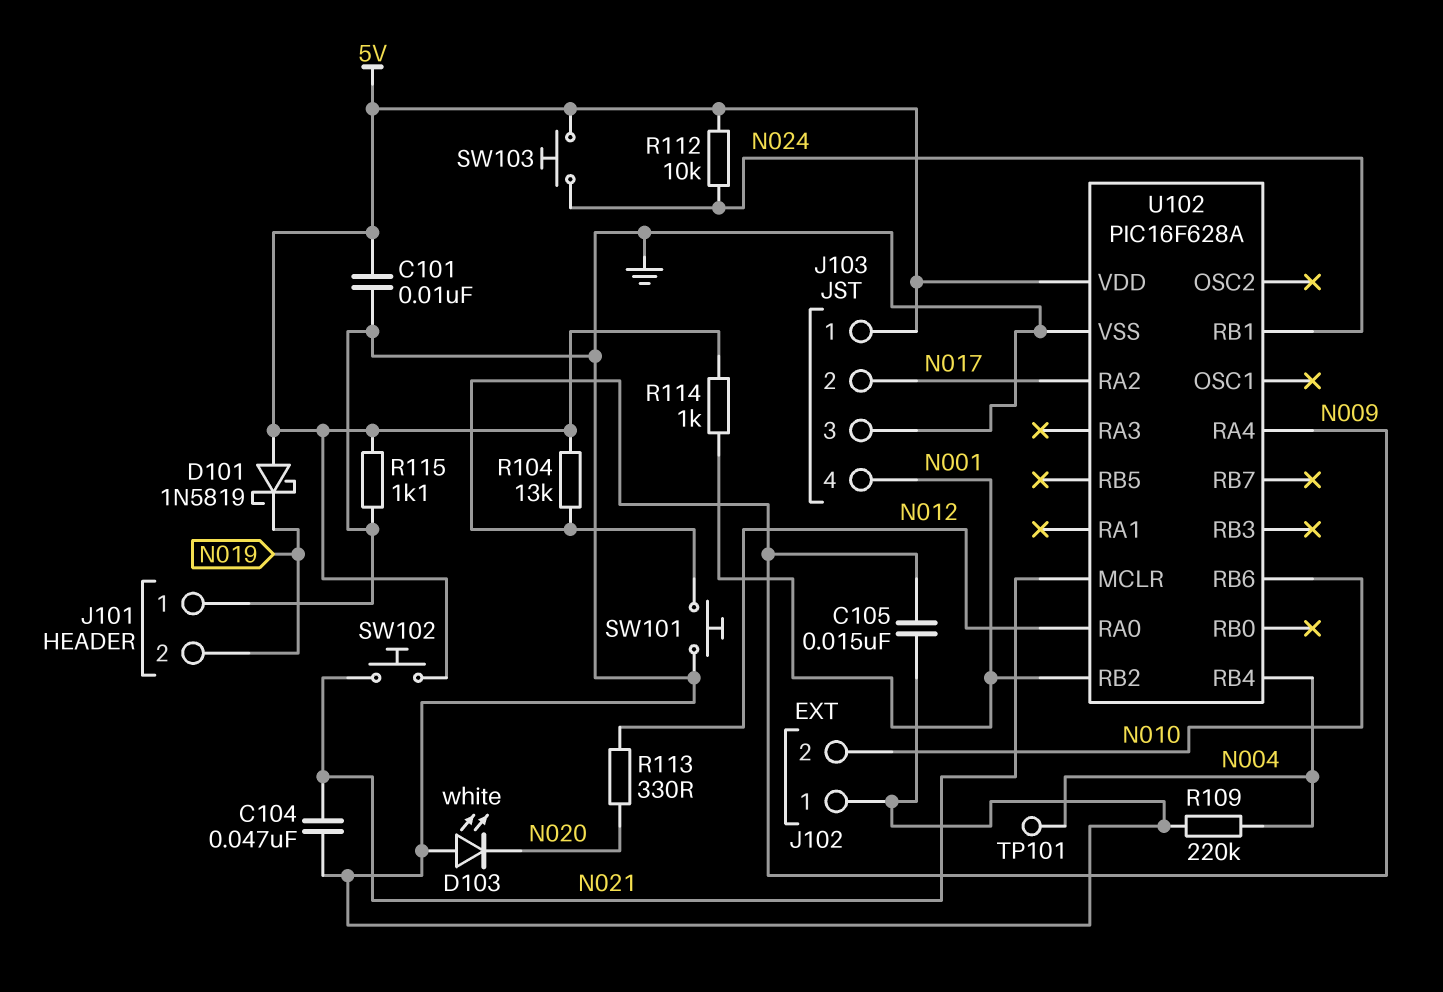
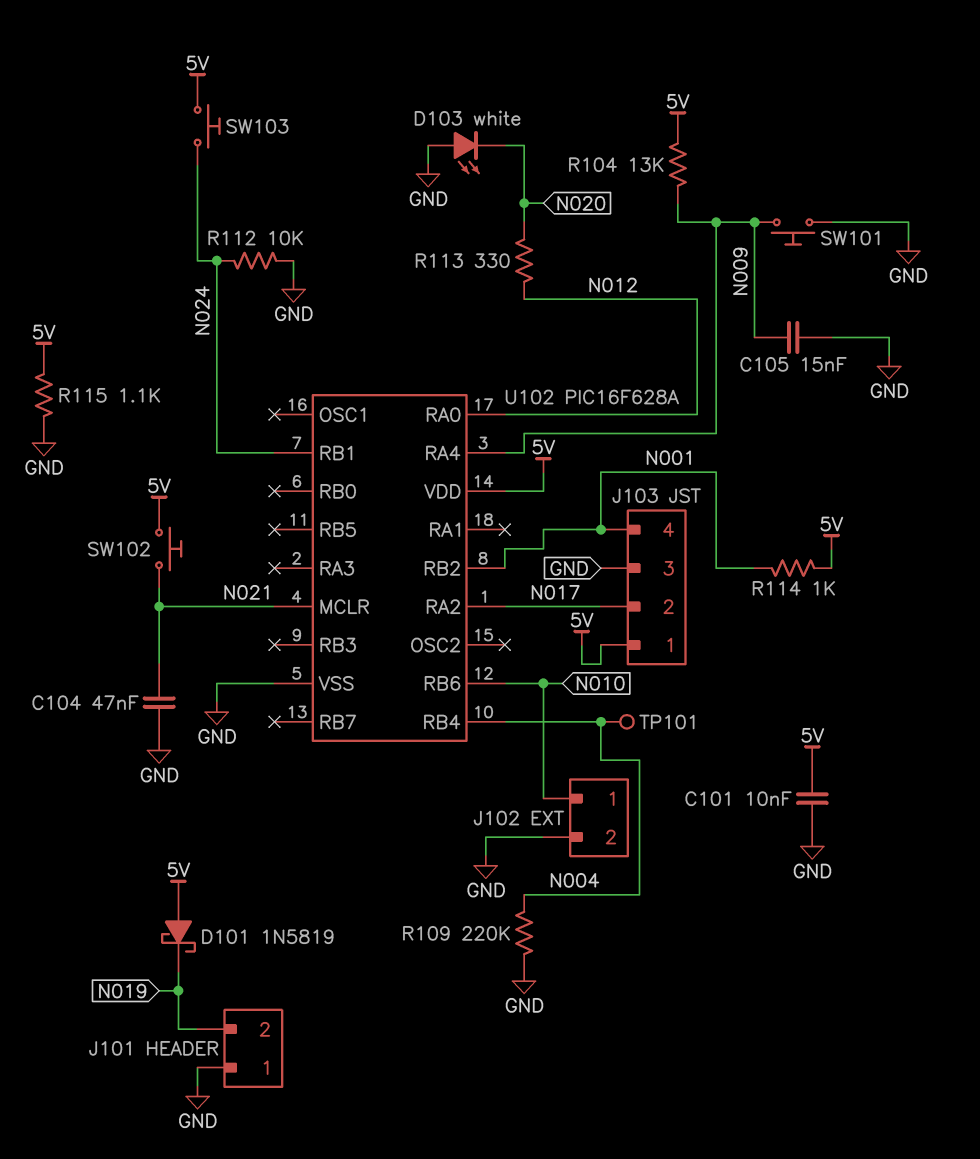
J102 pin 1: GND -> N010
J102 pin 2: N010 -> GND
R112: 10k (5V, N024) -> 10k (GND, N024)

